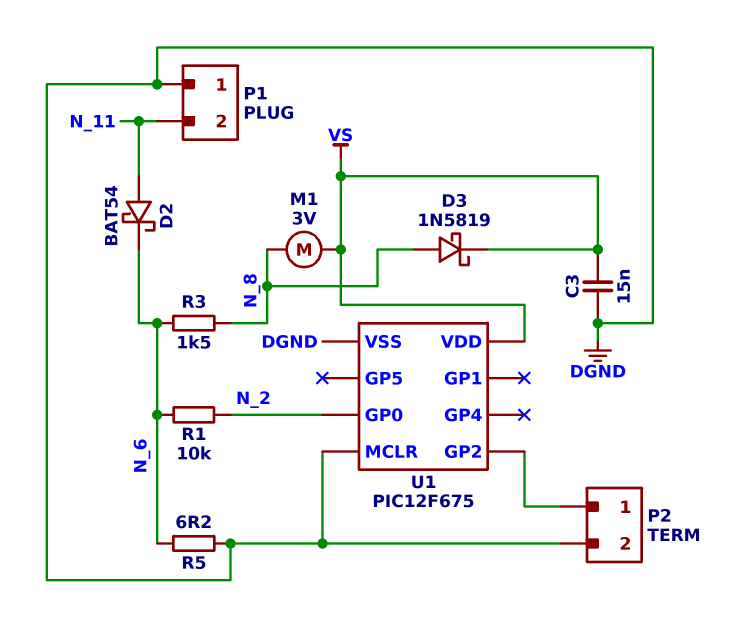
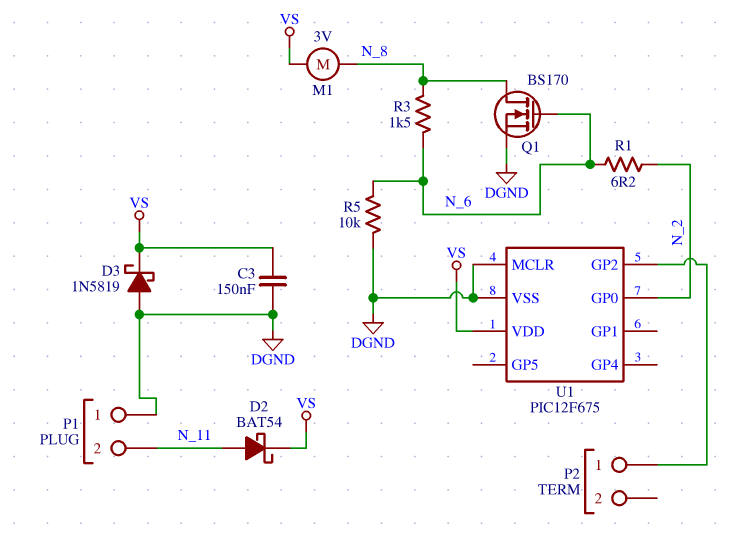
C3: 15nF (DGND, VS) -> 150nF (DGND, VS)
D2: schottky BAT54 (A N_11, K N_6) -> schottky BAT54 (A N_11, K VS)
D3: schottky 1N5819 (A N_8, K VS) -> schottky 1N5819 (A DGND, K VS)
P2 pin 2: DGND -> none
Q1: none -> NMOS BS170 (G N_6, D N_8, S DGND)
R1: 10k (N_2, N_6) -> 6.2 (N_2, N_6)
R5: 6.2 (DGND, N_6) -> 10k (DGND, N_6)

